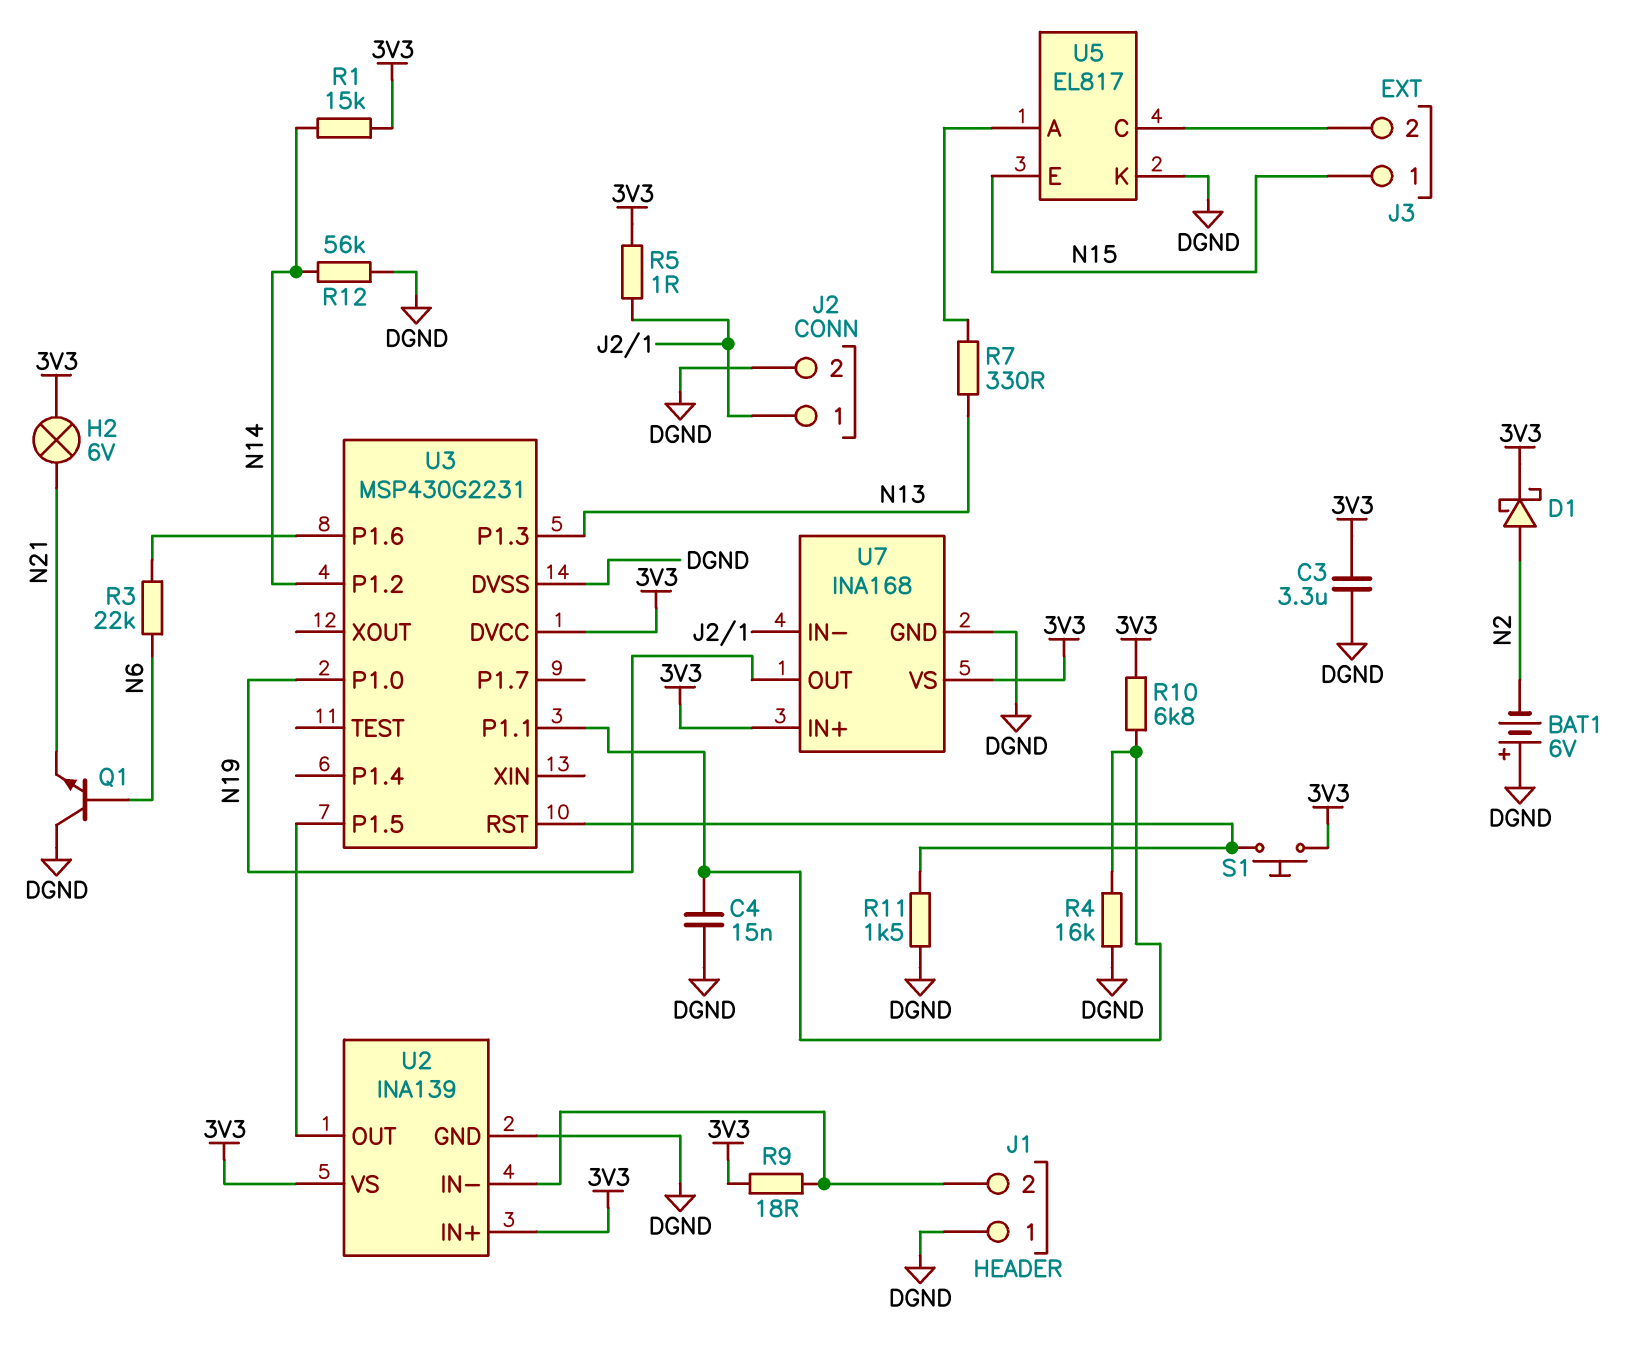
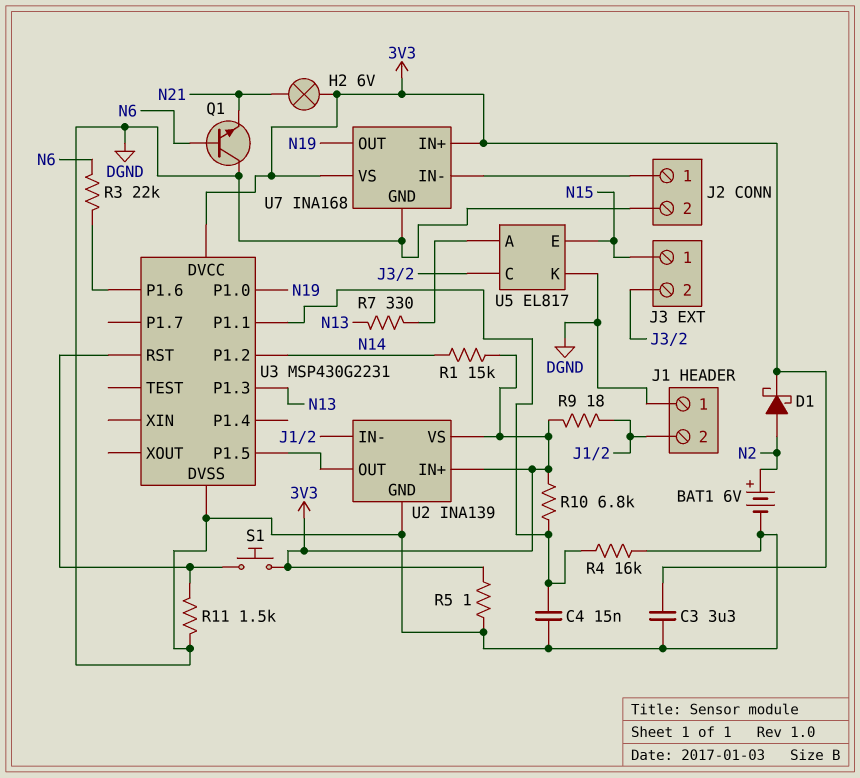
BAT1: 6V (plus DGND, minus N2) -> 6V (plus N2, minus DGND)
R5: 1 (3V3, J2/1) -> 1 (3V3, DGND)
R12: 56k (DGND, N14) -> none

